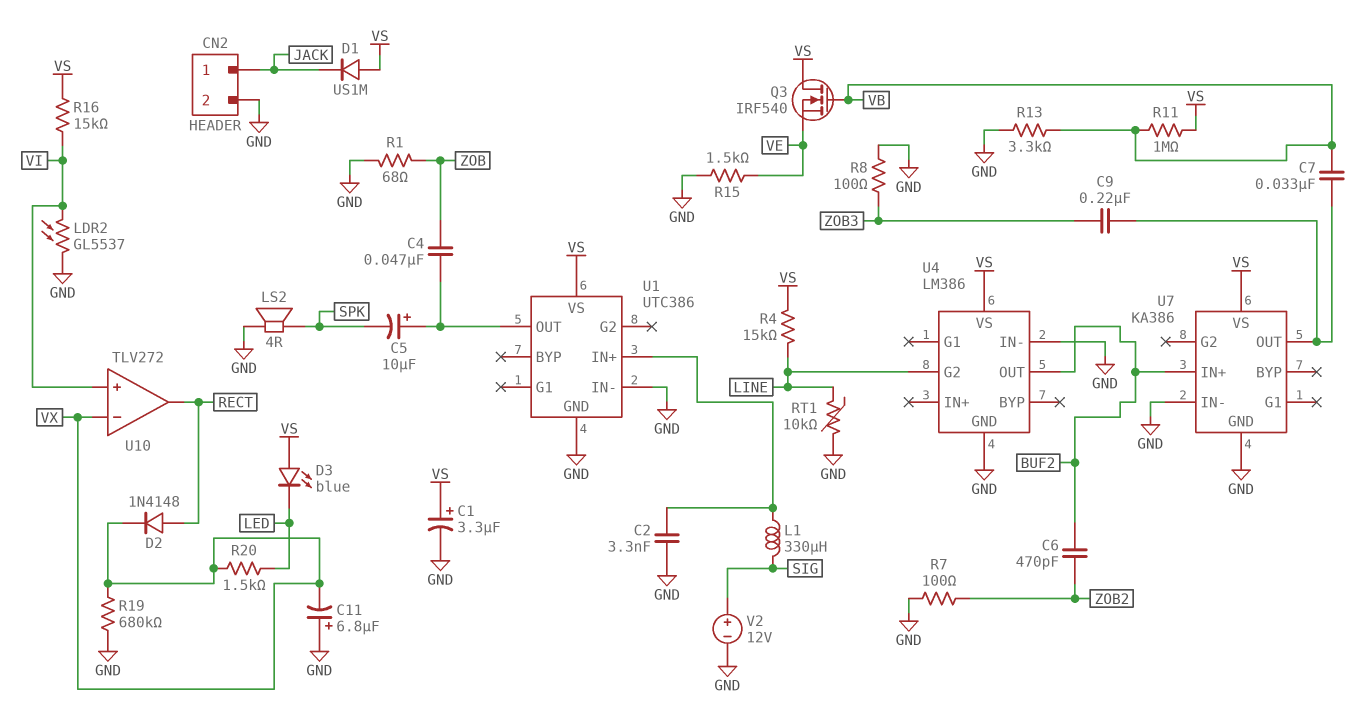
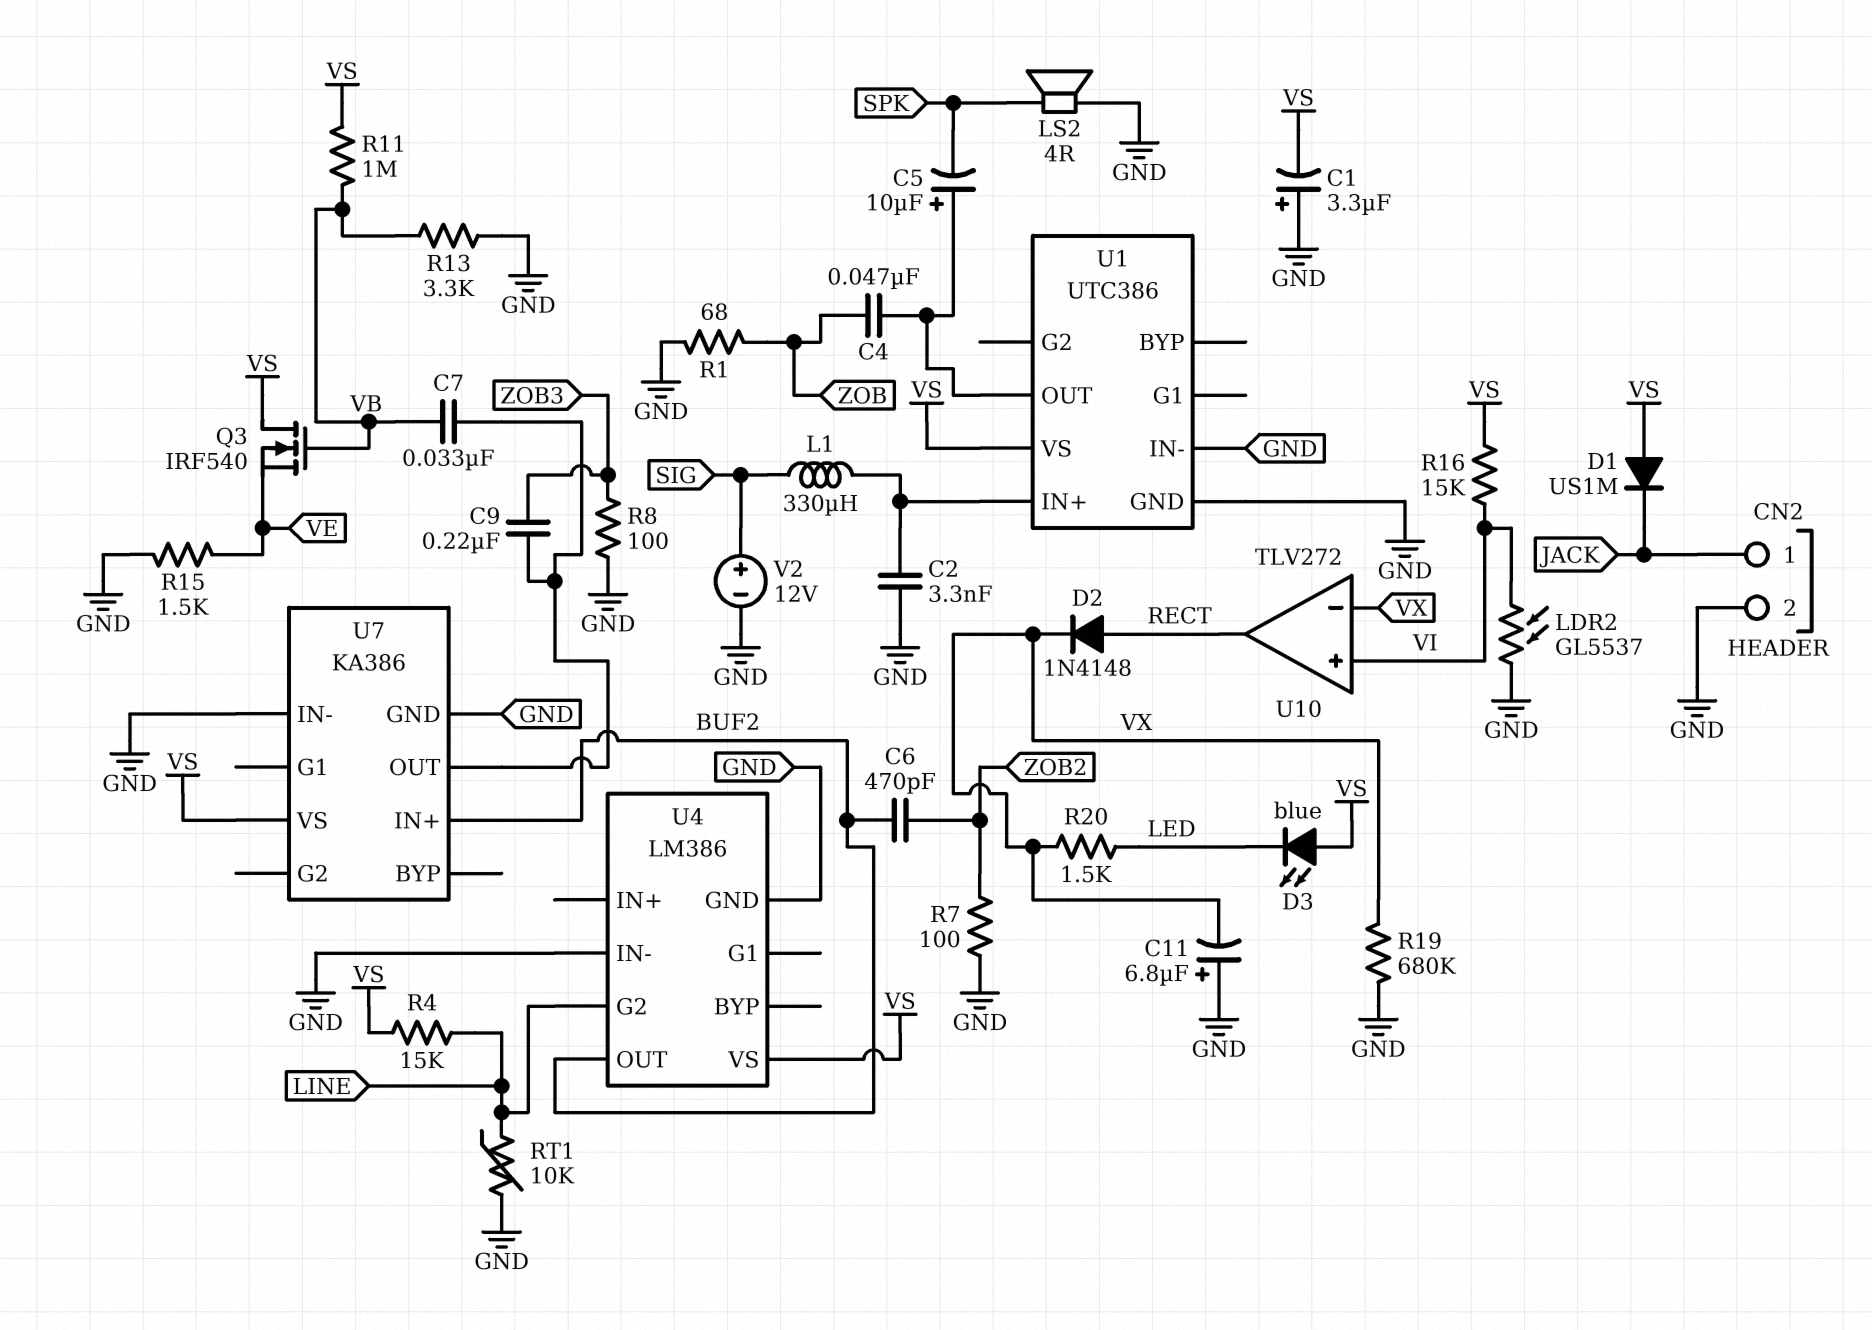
C1: 3.3uF (plus VS, minus GND) -> 3.3uF (plus GND, minus VS)

